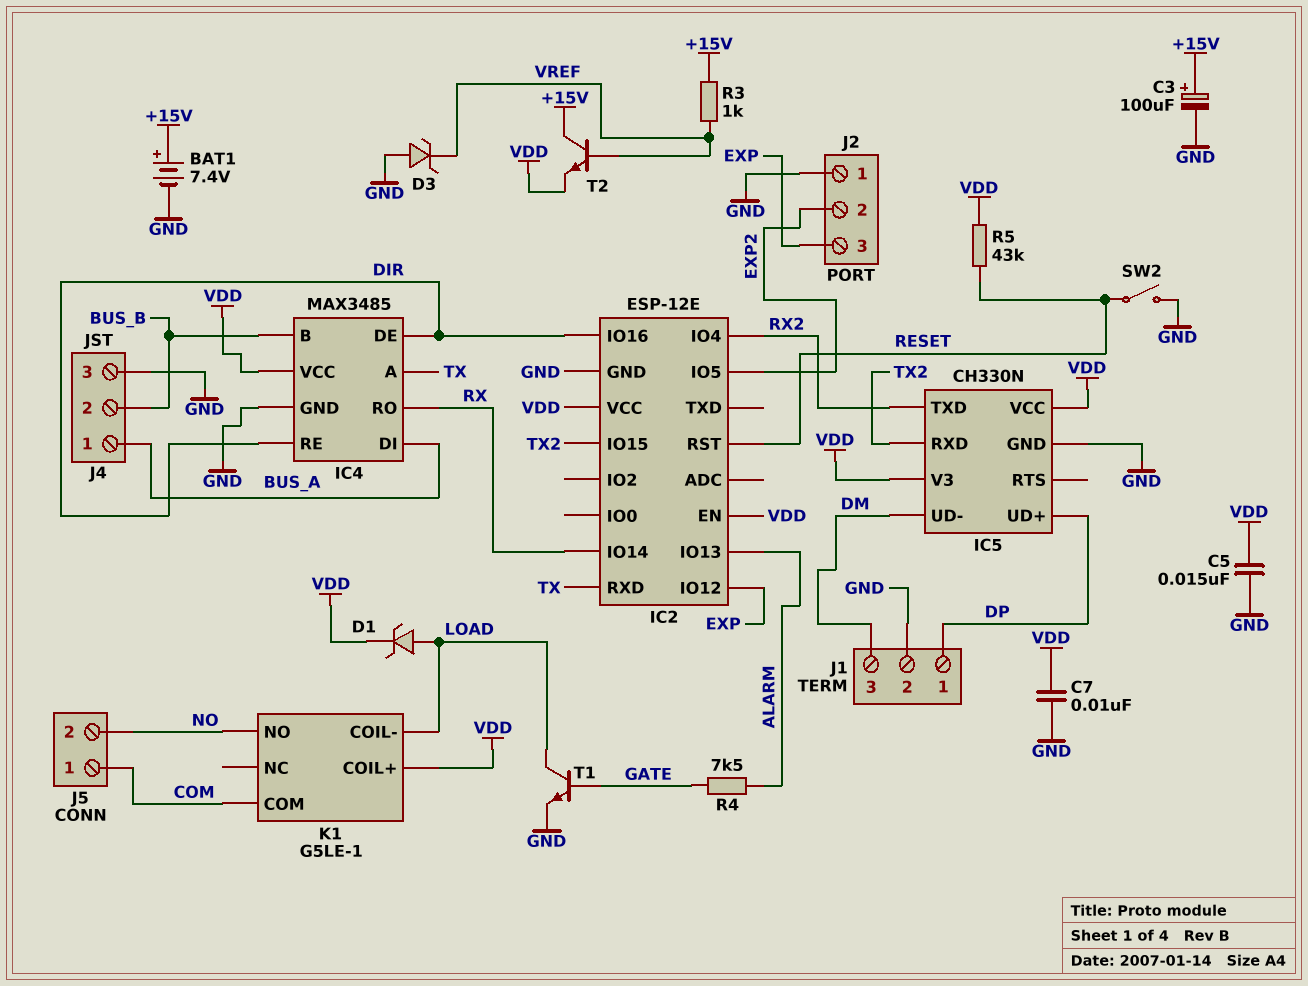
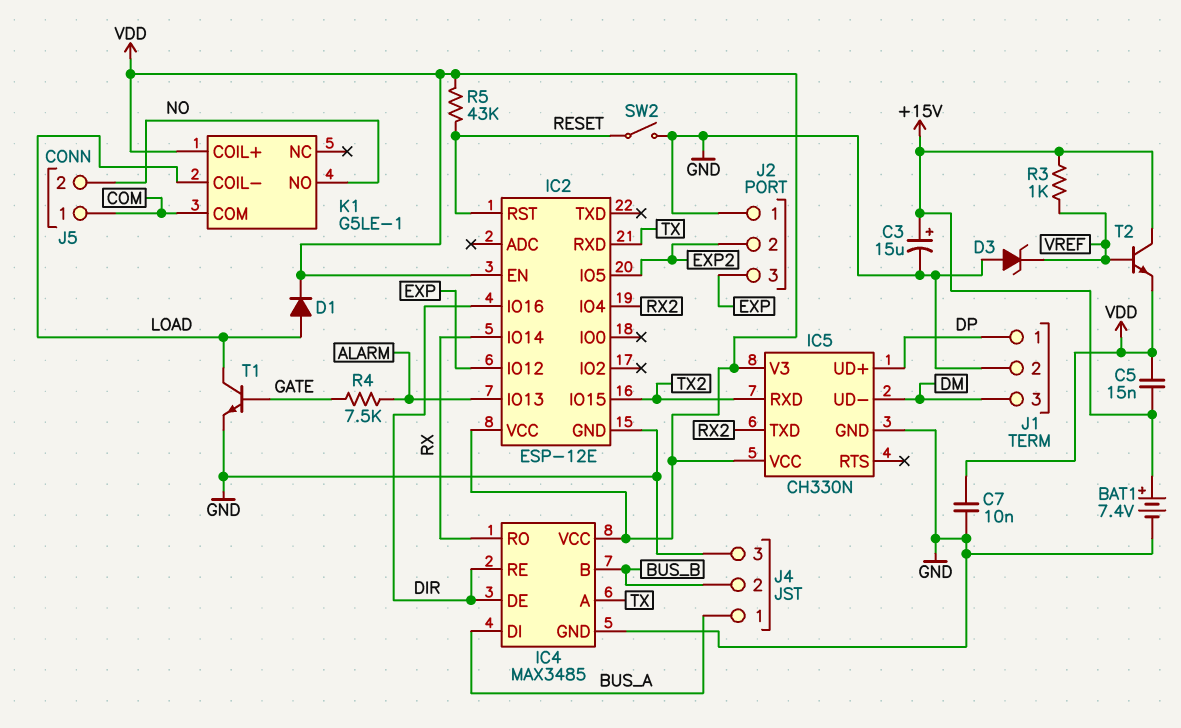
C3: 100uF (plus +15V, minus GND) -> 15uF (plus +15V, minus GND)
C5: 15nF (GND, VDD) -> 15nF (+15V, VDD)
D1: zener (A LOAD, K VDD) -> diode (A LOAD, K VDD)

